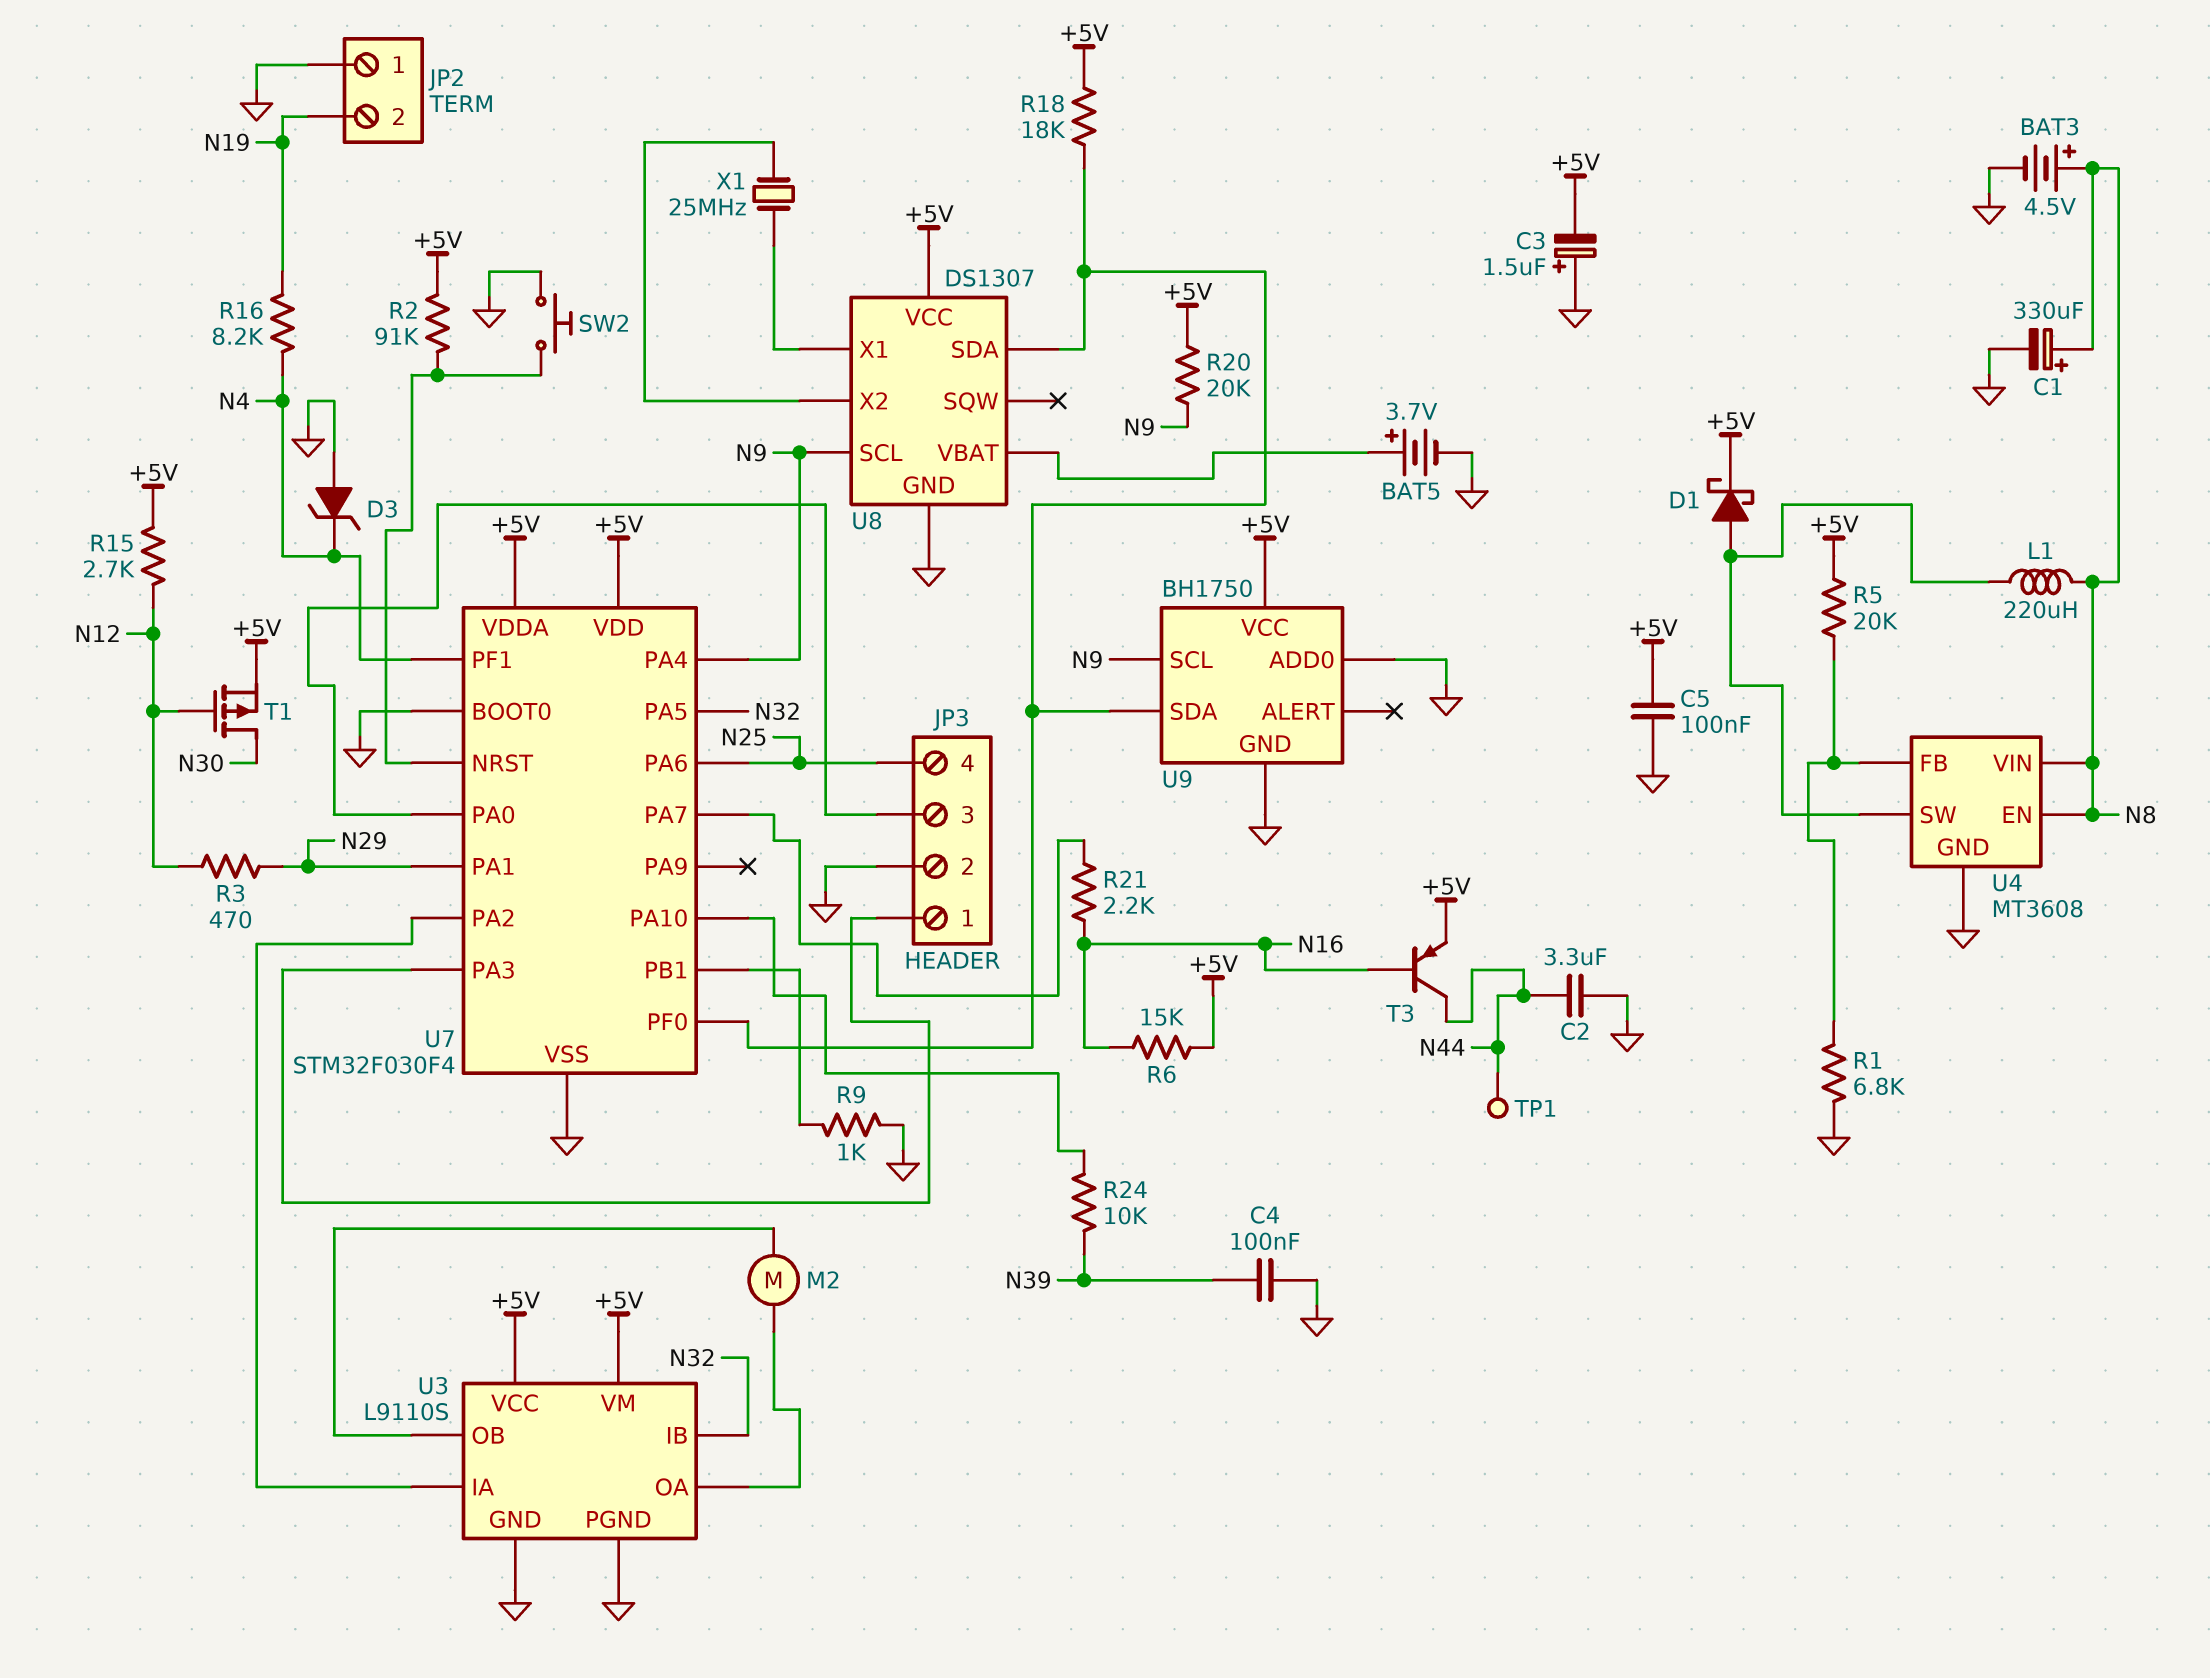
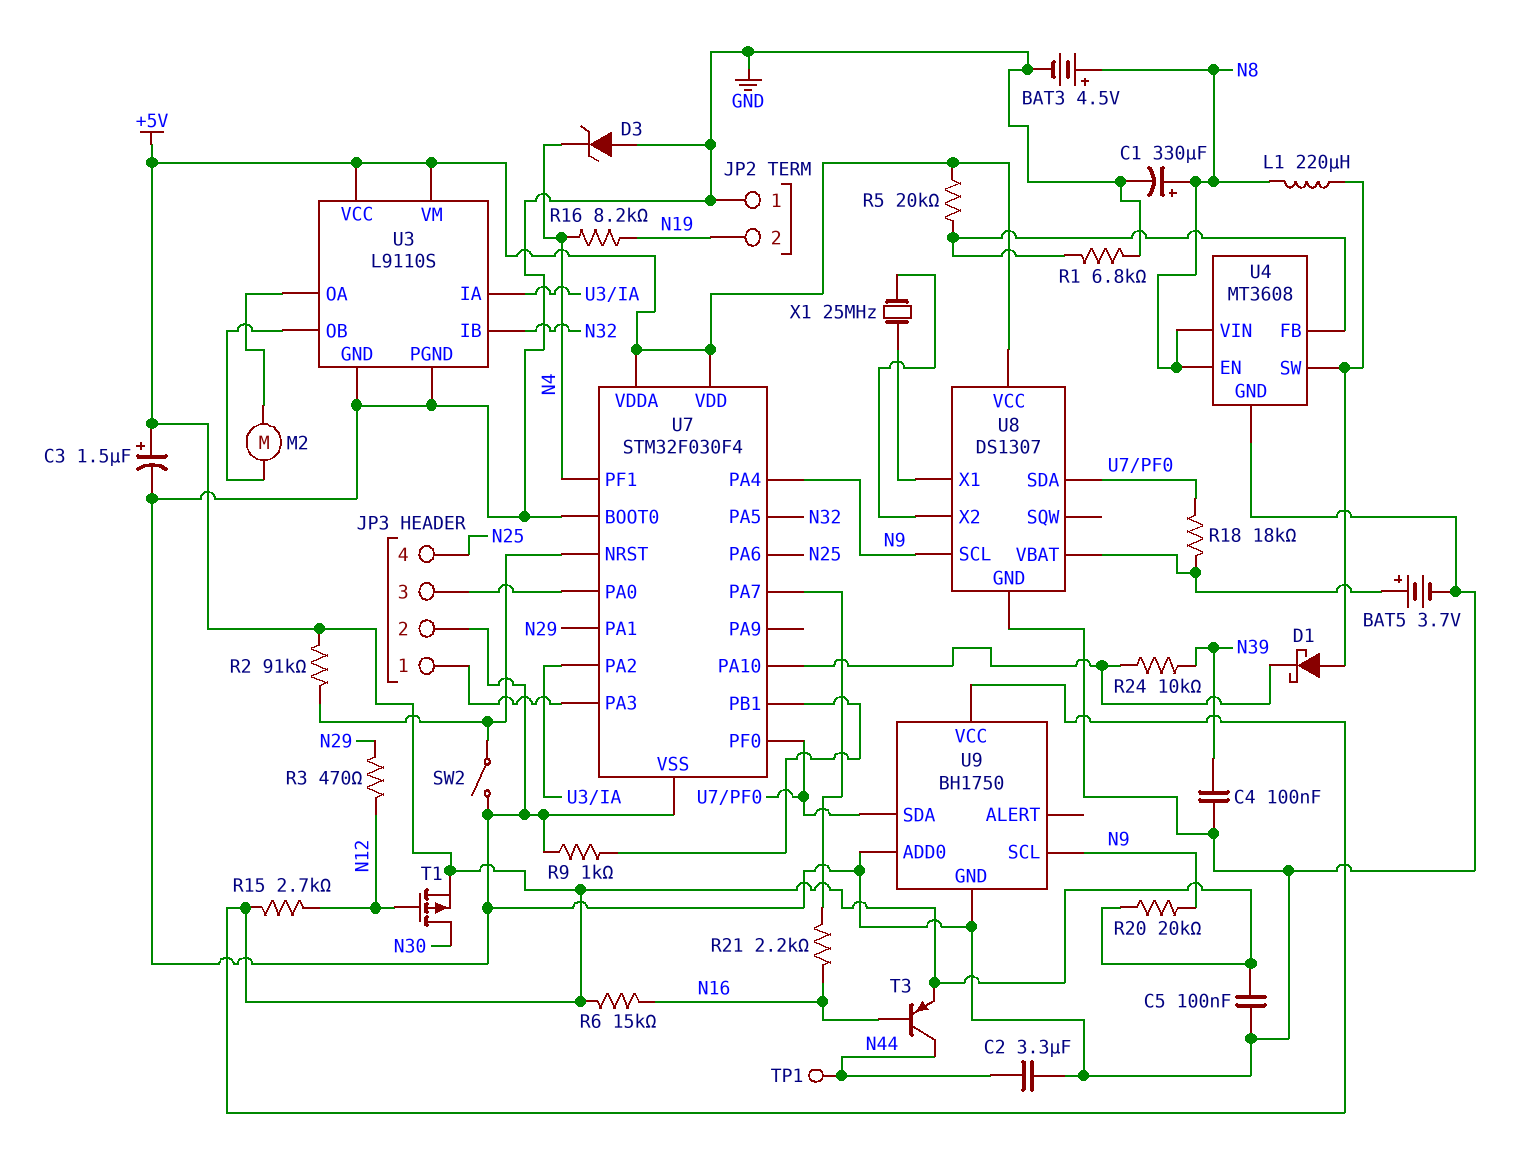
C3: 1.5uF (plus GND, minus +5V) -> 1.5uF (plus +5V, minus GND)
D1: schottky (A U4/SW, K +5V) -> schottky (A U4/SW, K U7/PA10)
R18: 18k (+5V, U7/PF0) -> 18k (U7/PF0, U8/VBAT)
SW2: button (GND, U7/NRST) -> switch (GND, U7/NRST)

